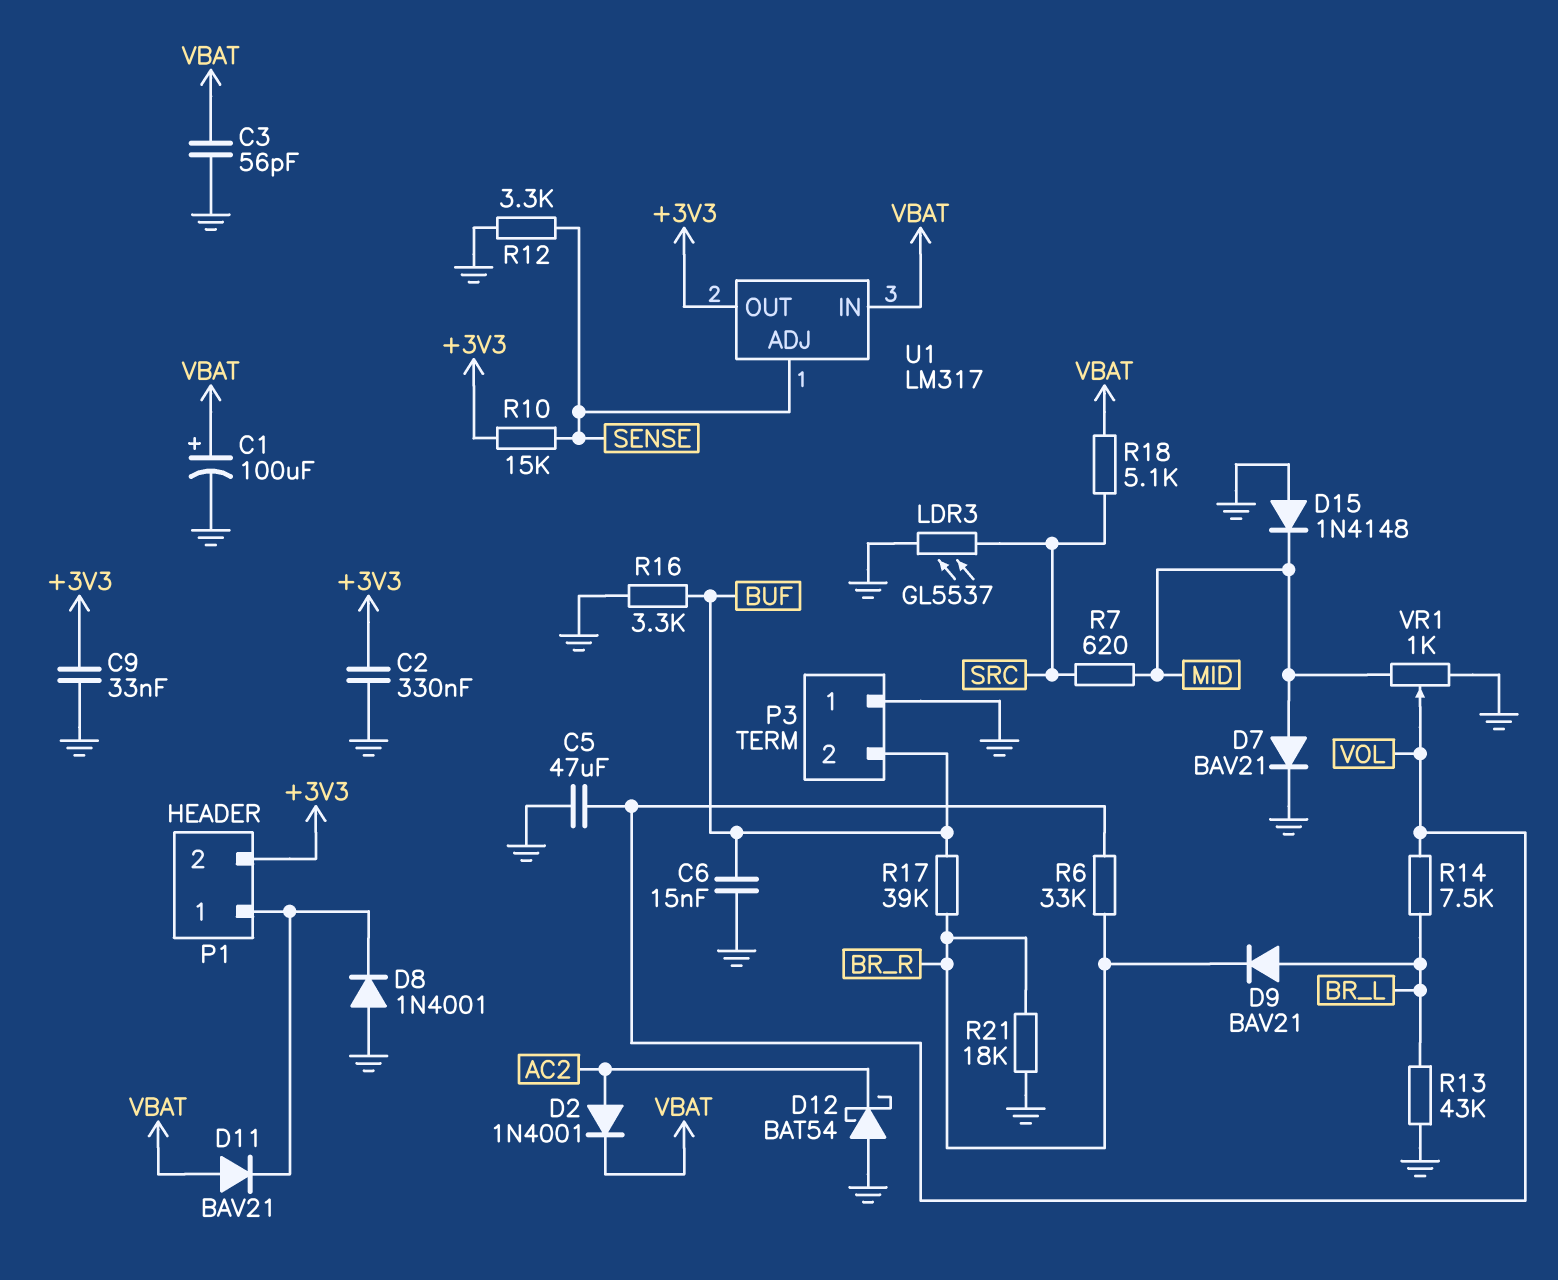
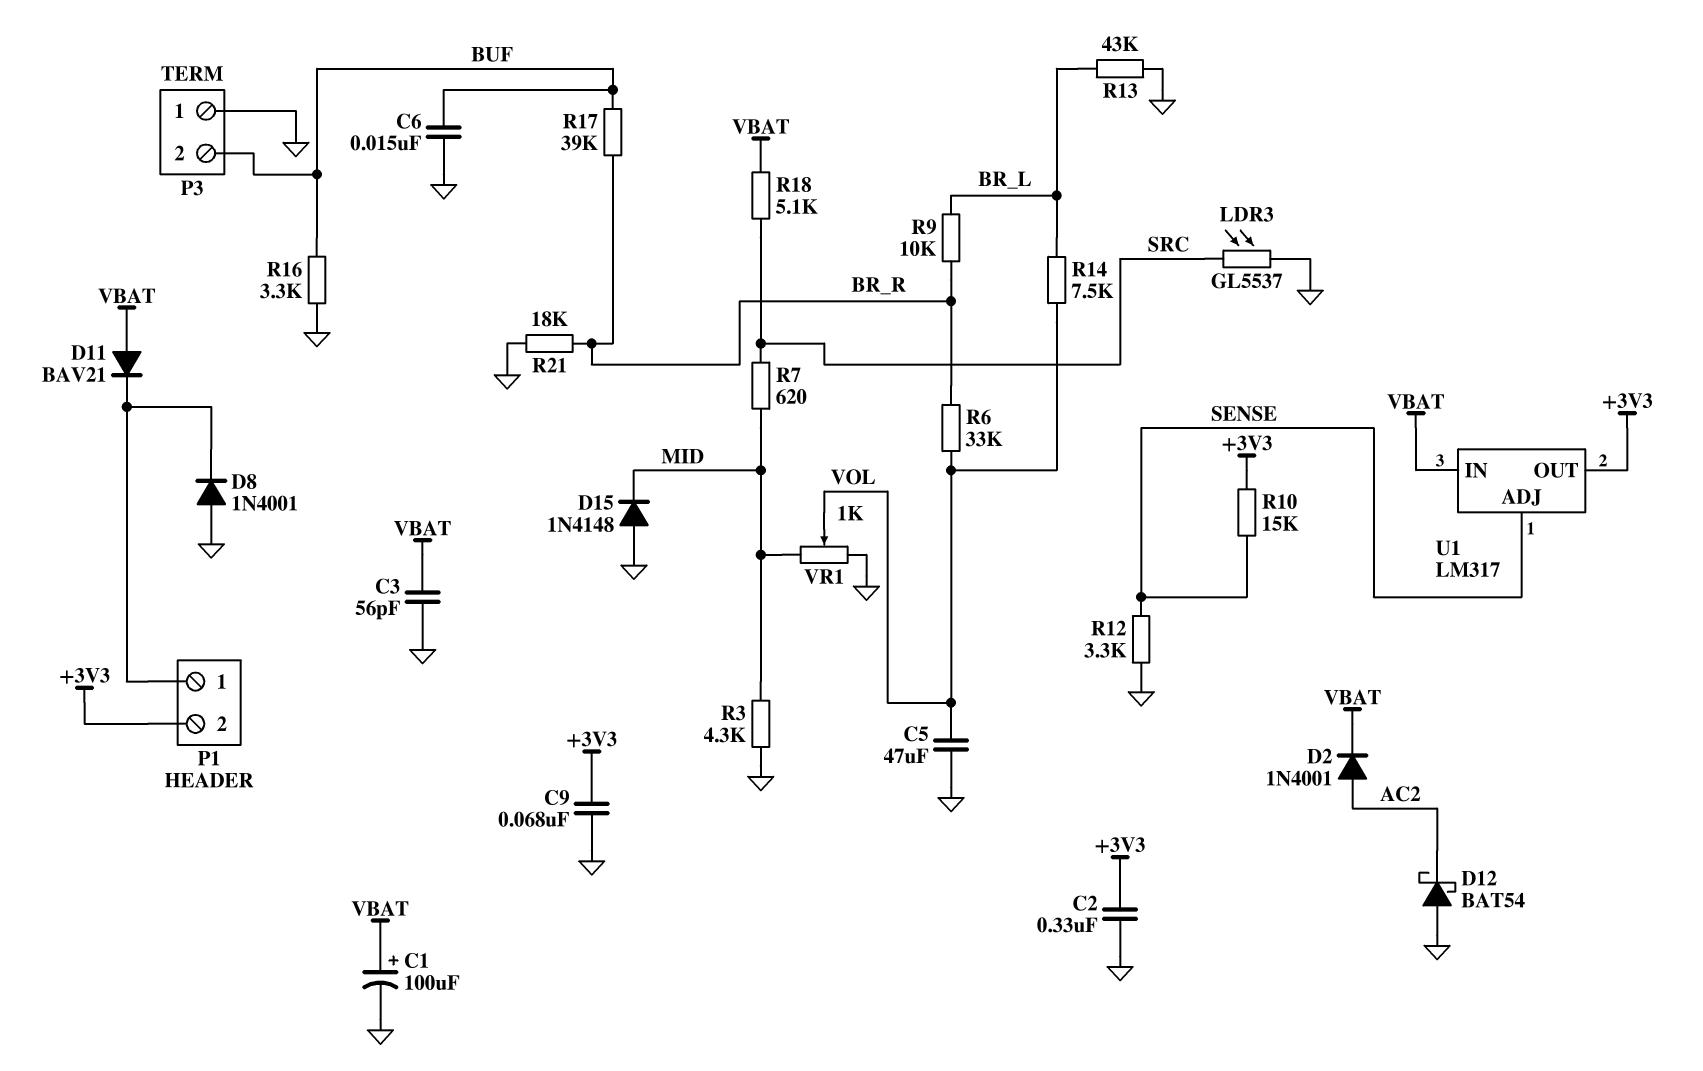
C9: 33nF (+3V3, GND) -> 68nF (+3V3, GND)
D7: diode BAV21 (A MID, K GND) -> none
D9: diode BAV21 (A BR_L, K BR_R) -> none
R3: none -> 4.3k (GND, MID)
R9: none -> 10k (BR_L, BR_R)

